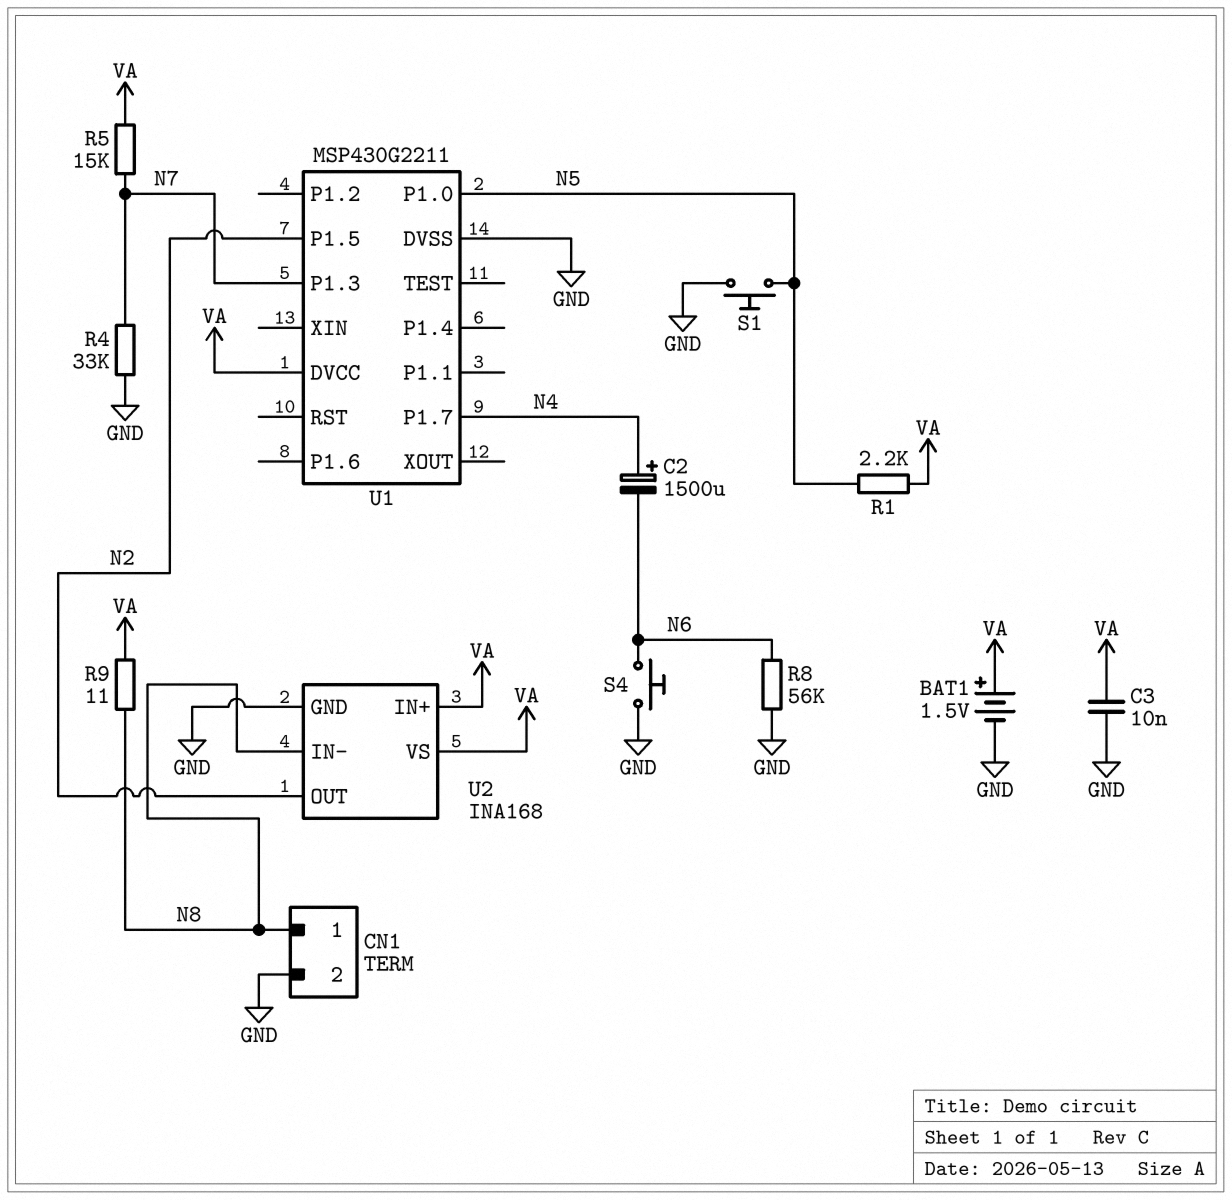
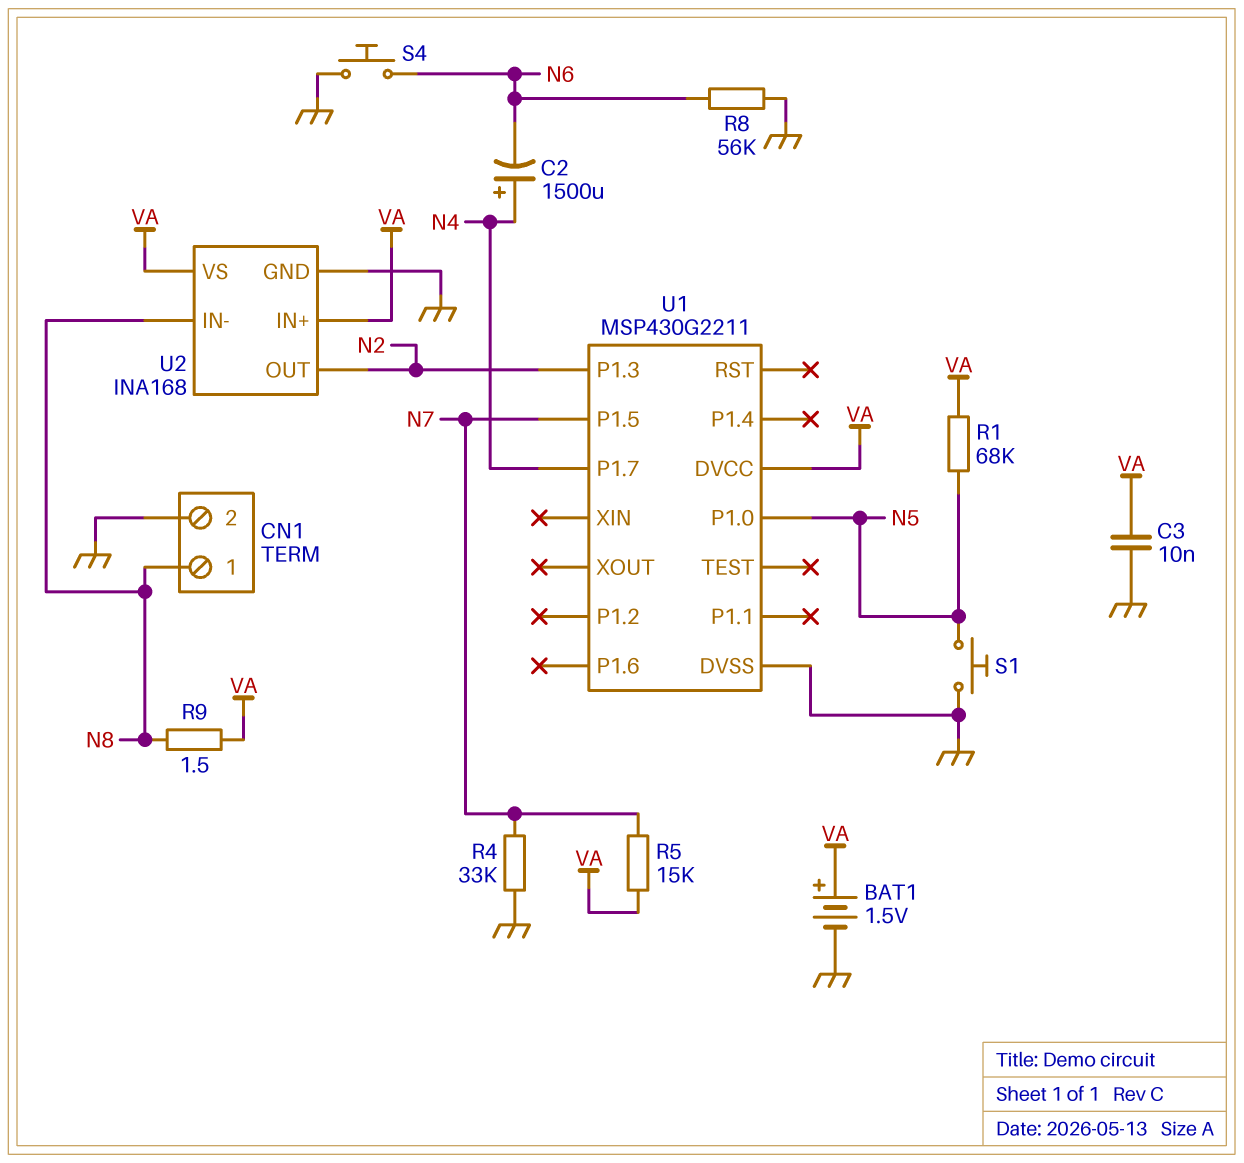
R1: 2.2k (N5, VA) -> 68k (N5, VA)
R9: 11 (N8, VA) -> 1.5 (N8, VA)
U1 pin P1.3: N7 -> N2
U1 pin P1.5: N2 -> N7

